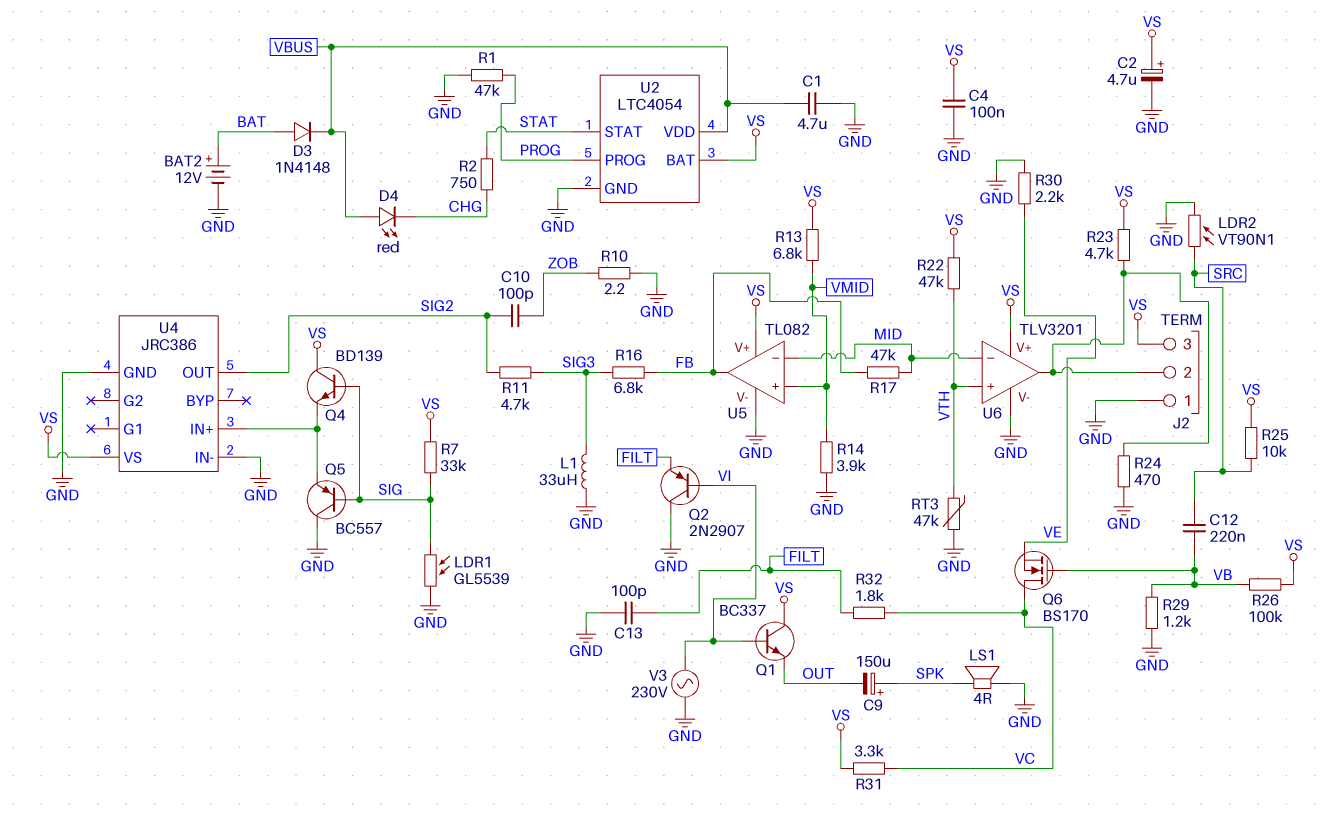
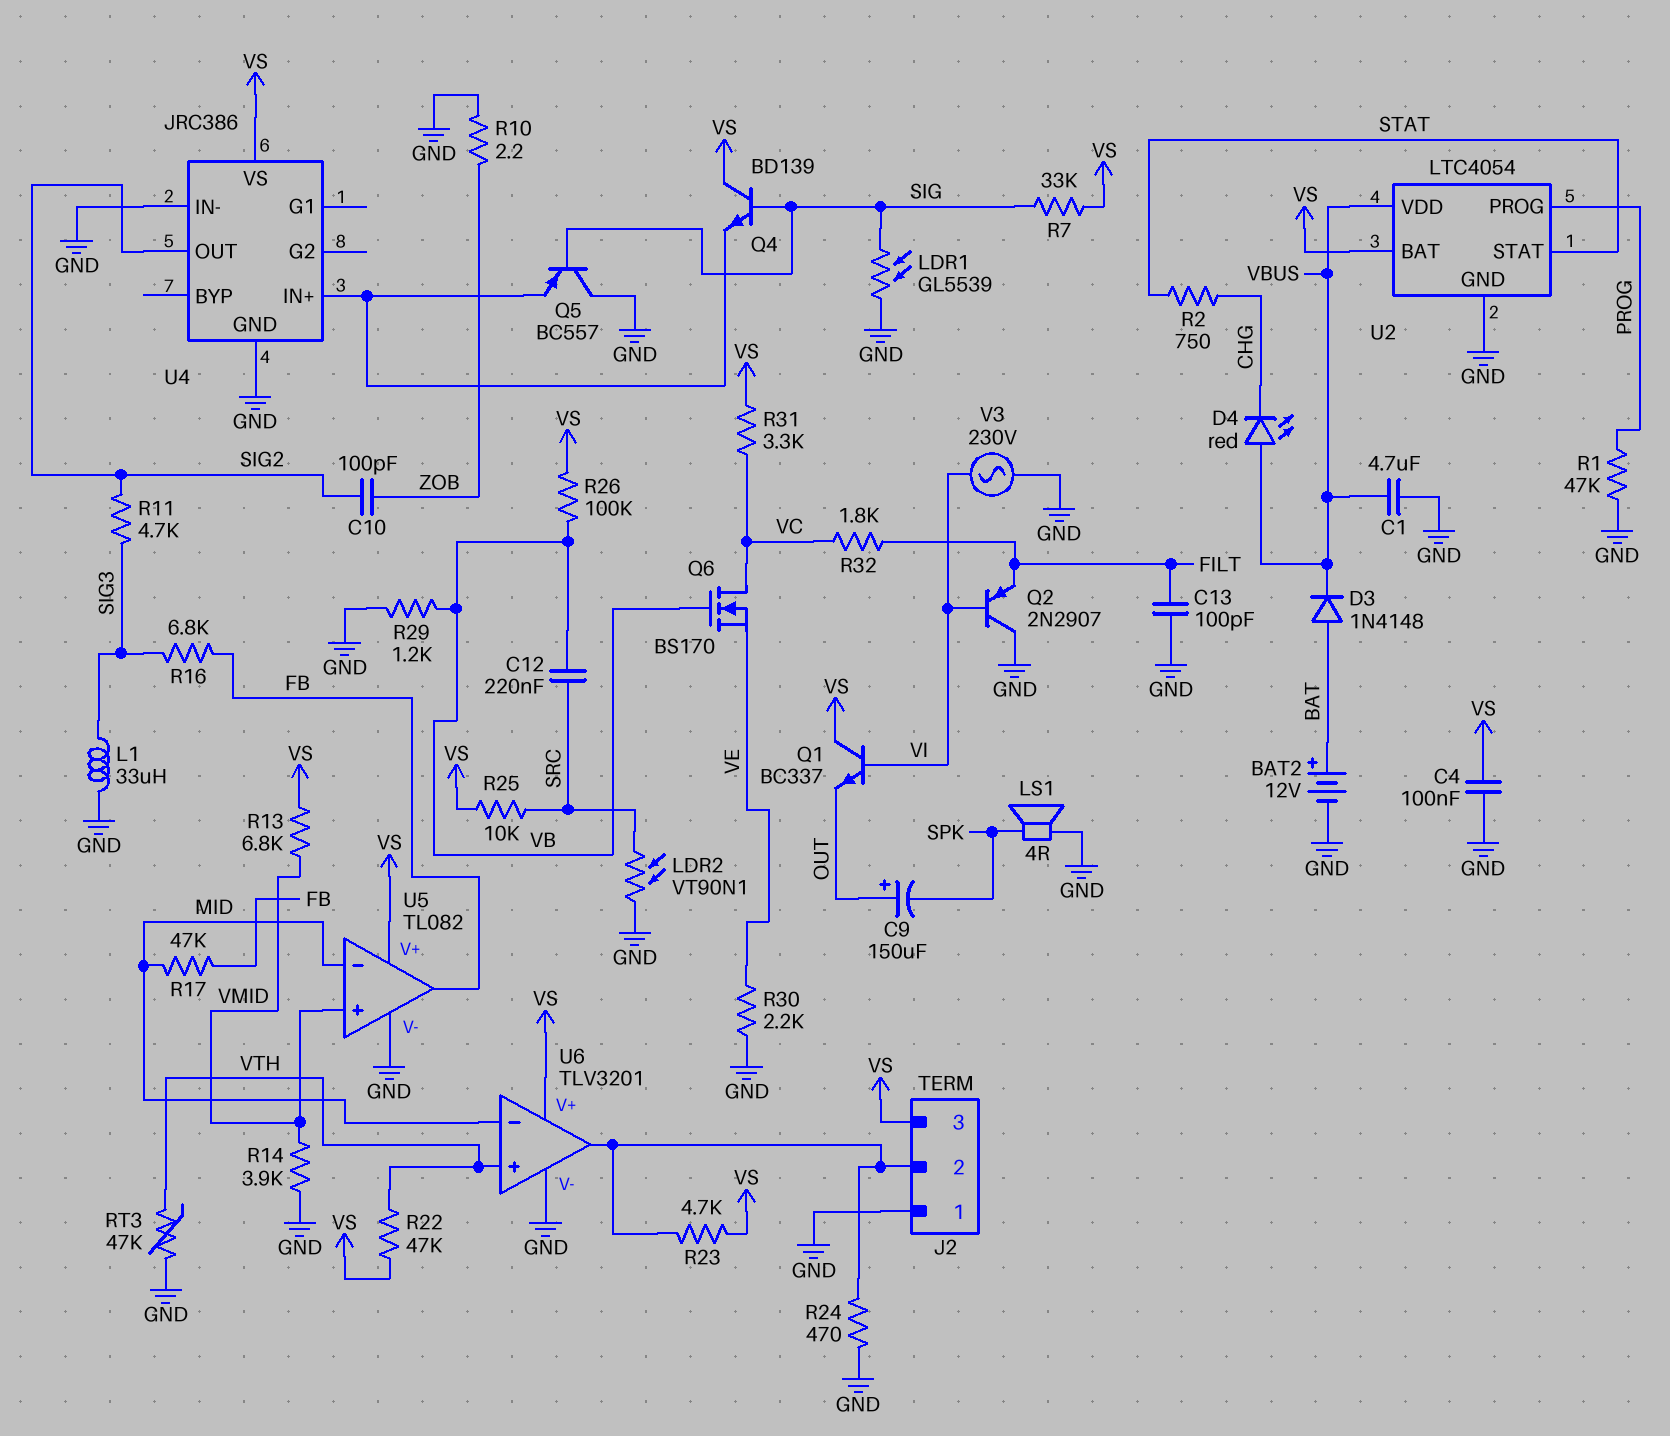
C2: 4.7uF (plus VS, minus GND) -> none
C9: 150uF (plus SPK, minus OUT) -> 150uF (plus OUT, minus SPK)

